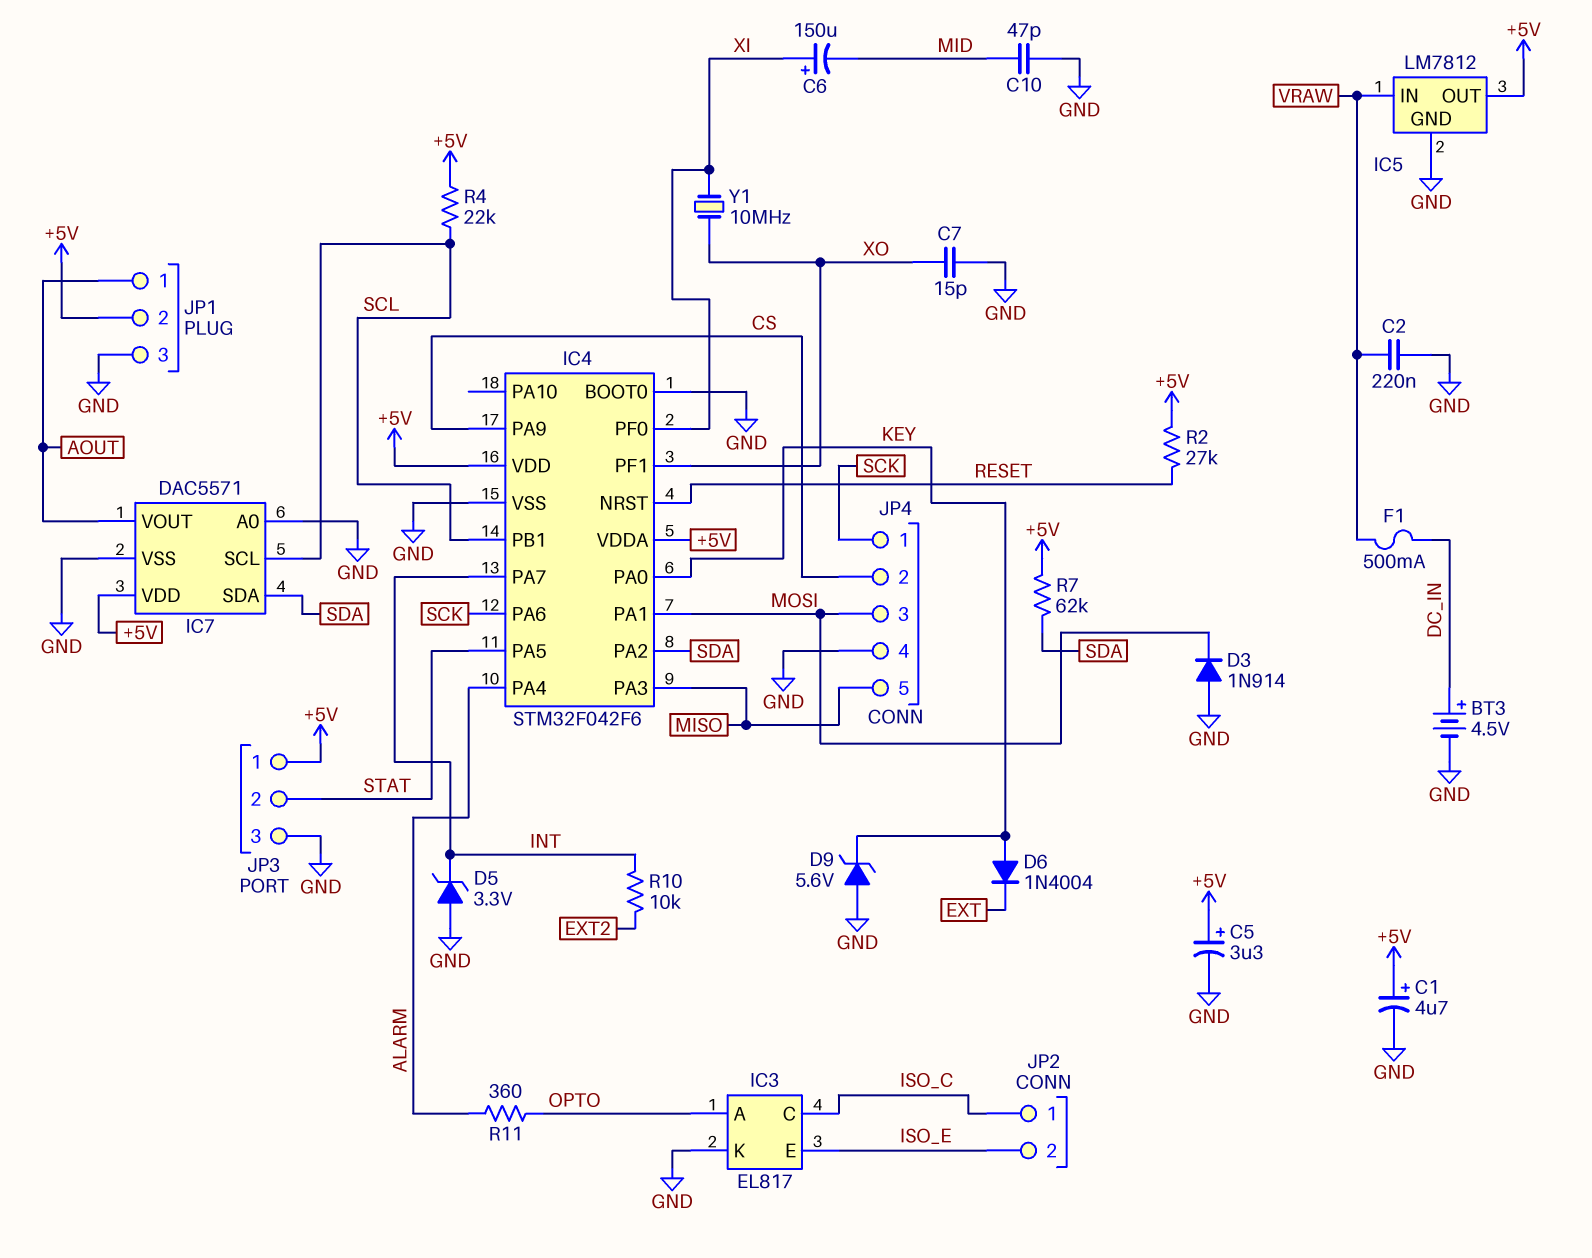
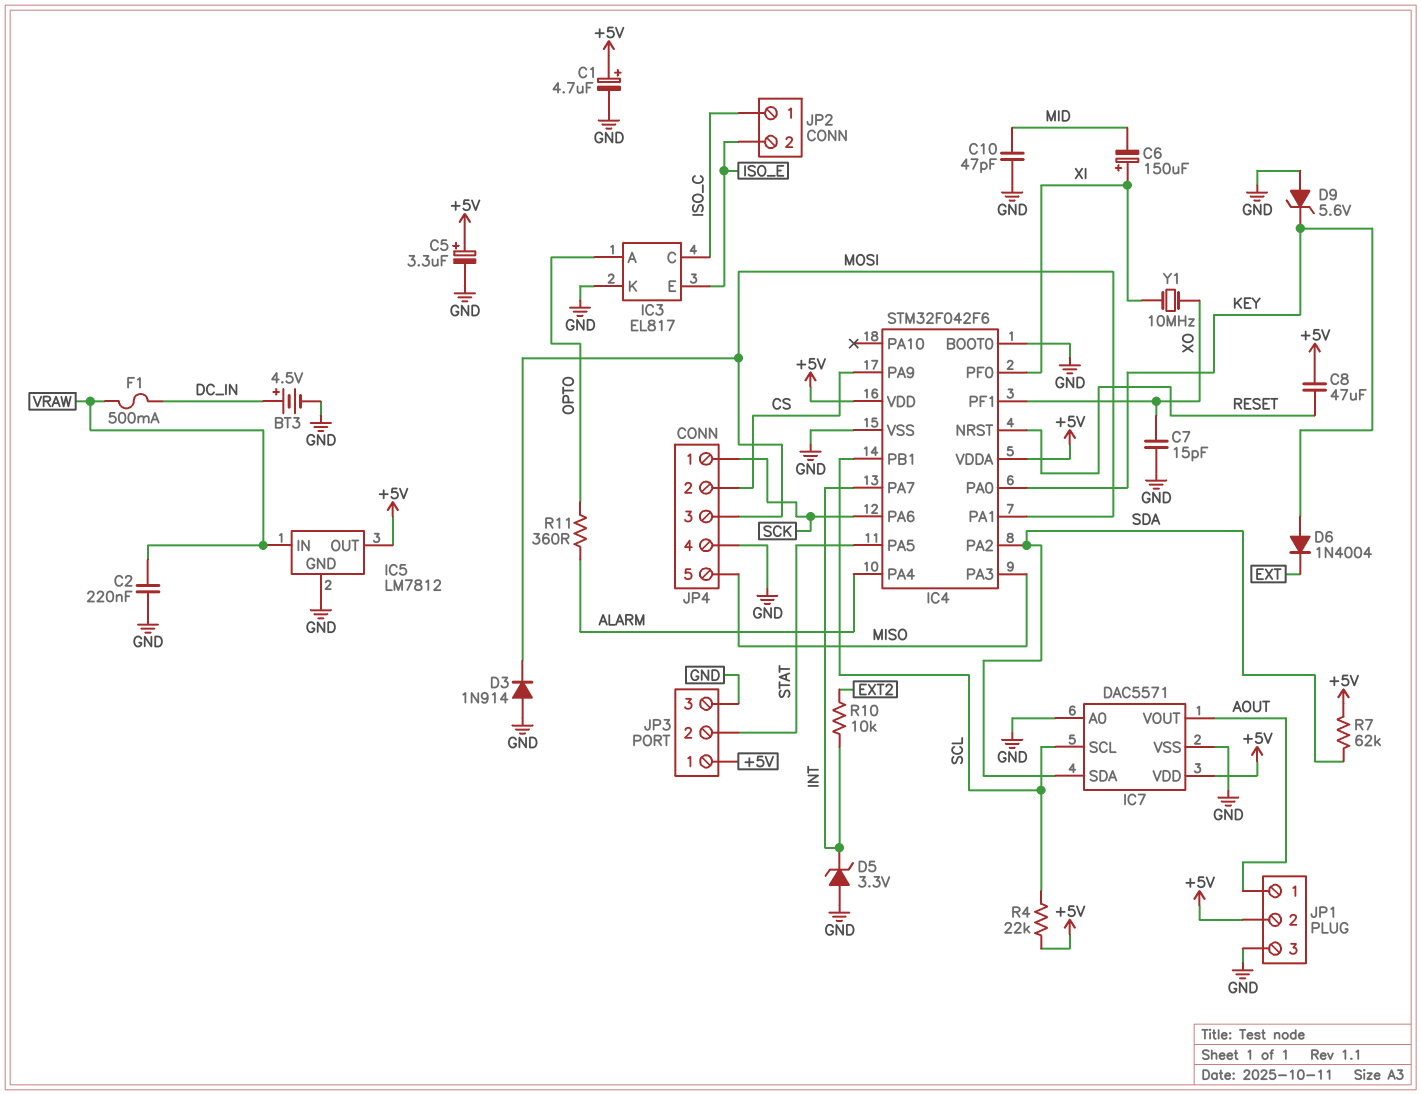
C8: none -> 47uF (+5V, RESET)
R2: 27k (+5V, RESET) -> none

